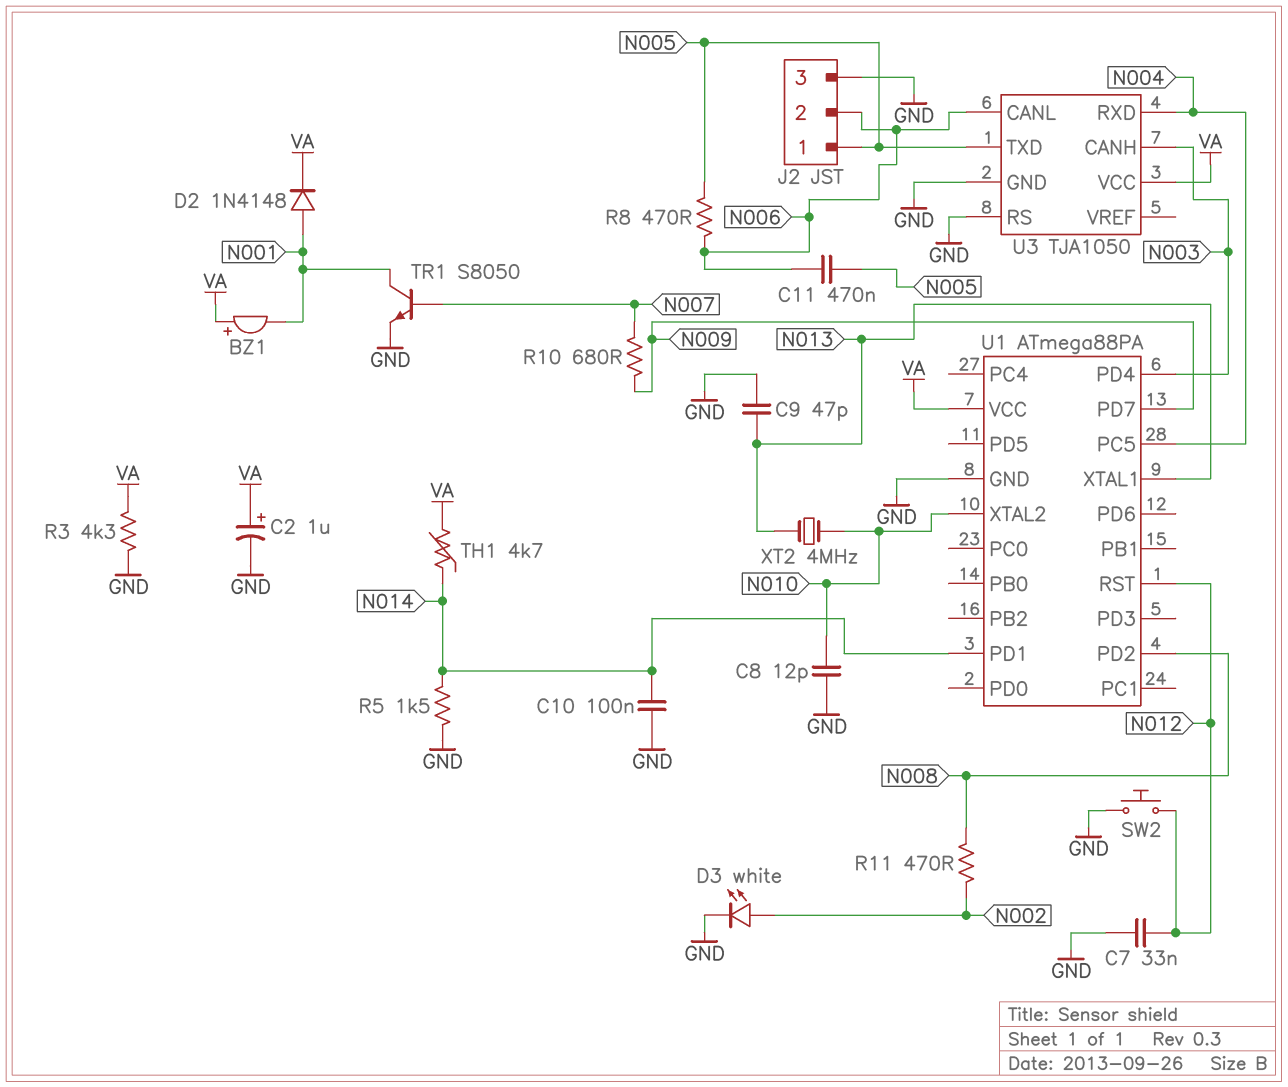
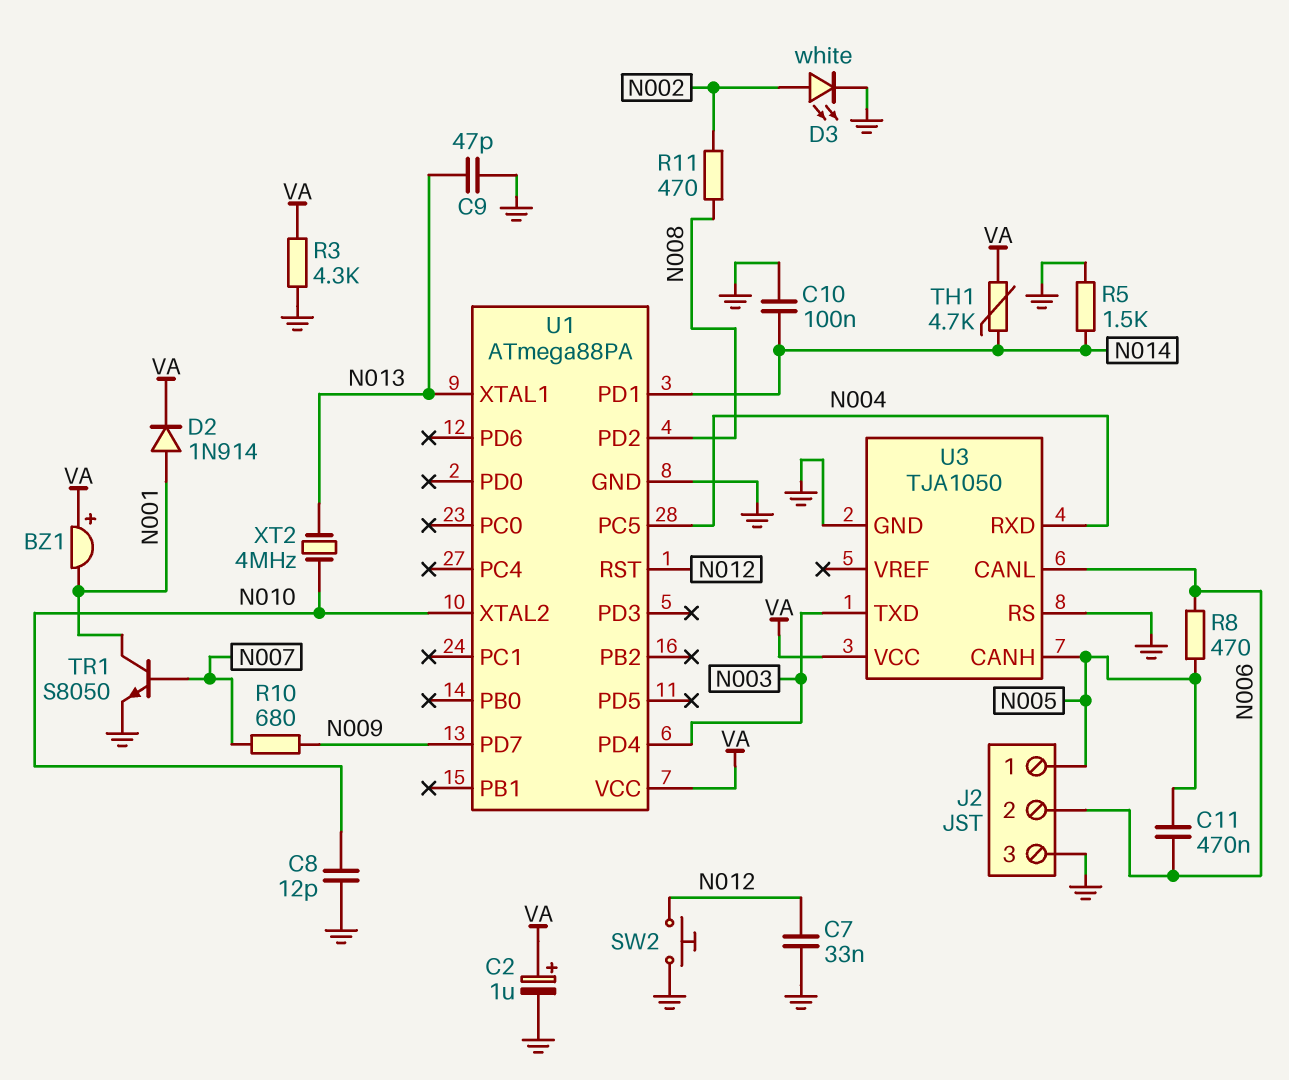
D2: diode 1N4148 (A N001, K VA) -> diode 1N914 (A N001, K VA)
U3 pin CANH: N003 -> N005
U3 pin TXD: N005 -> N003

